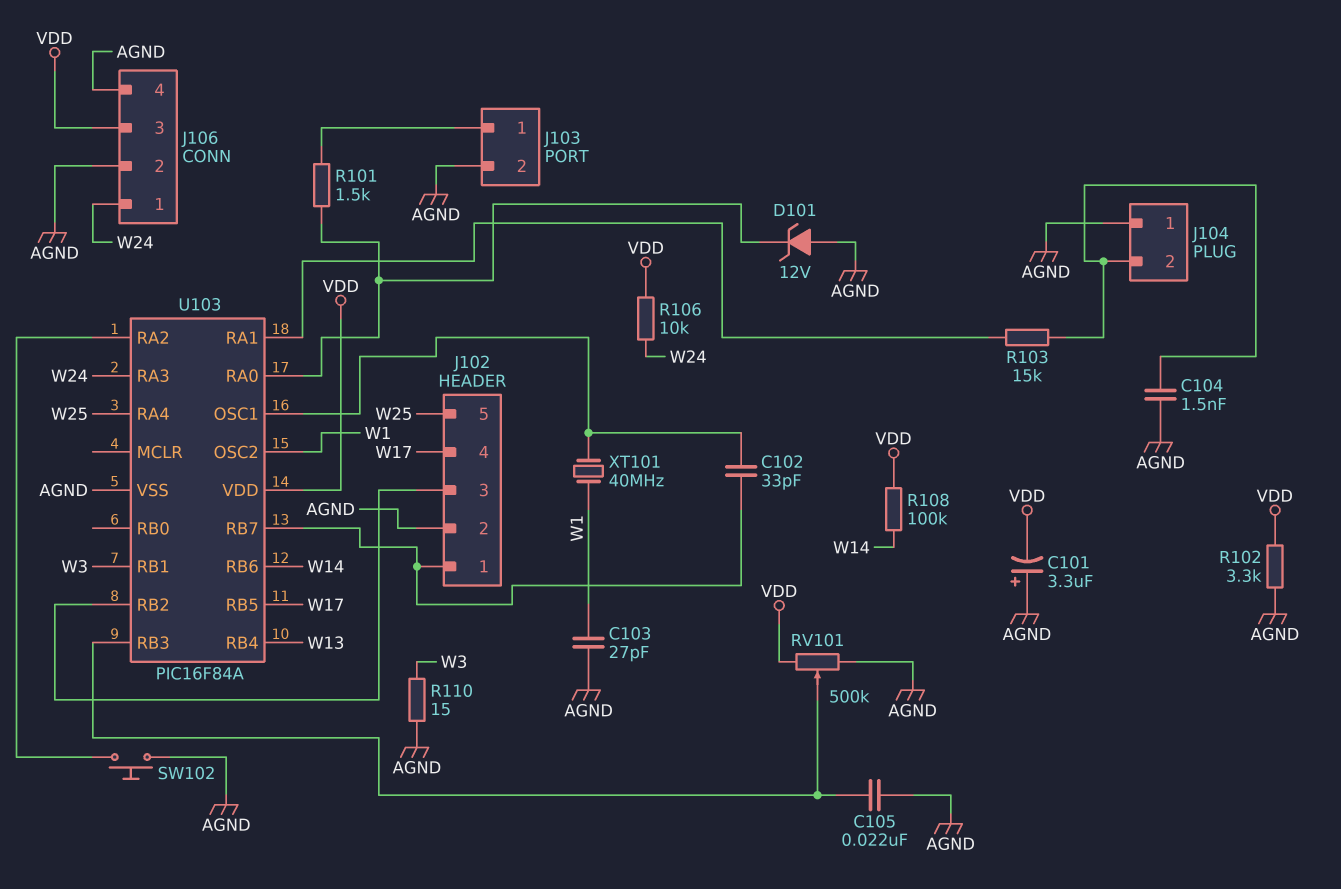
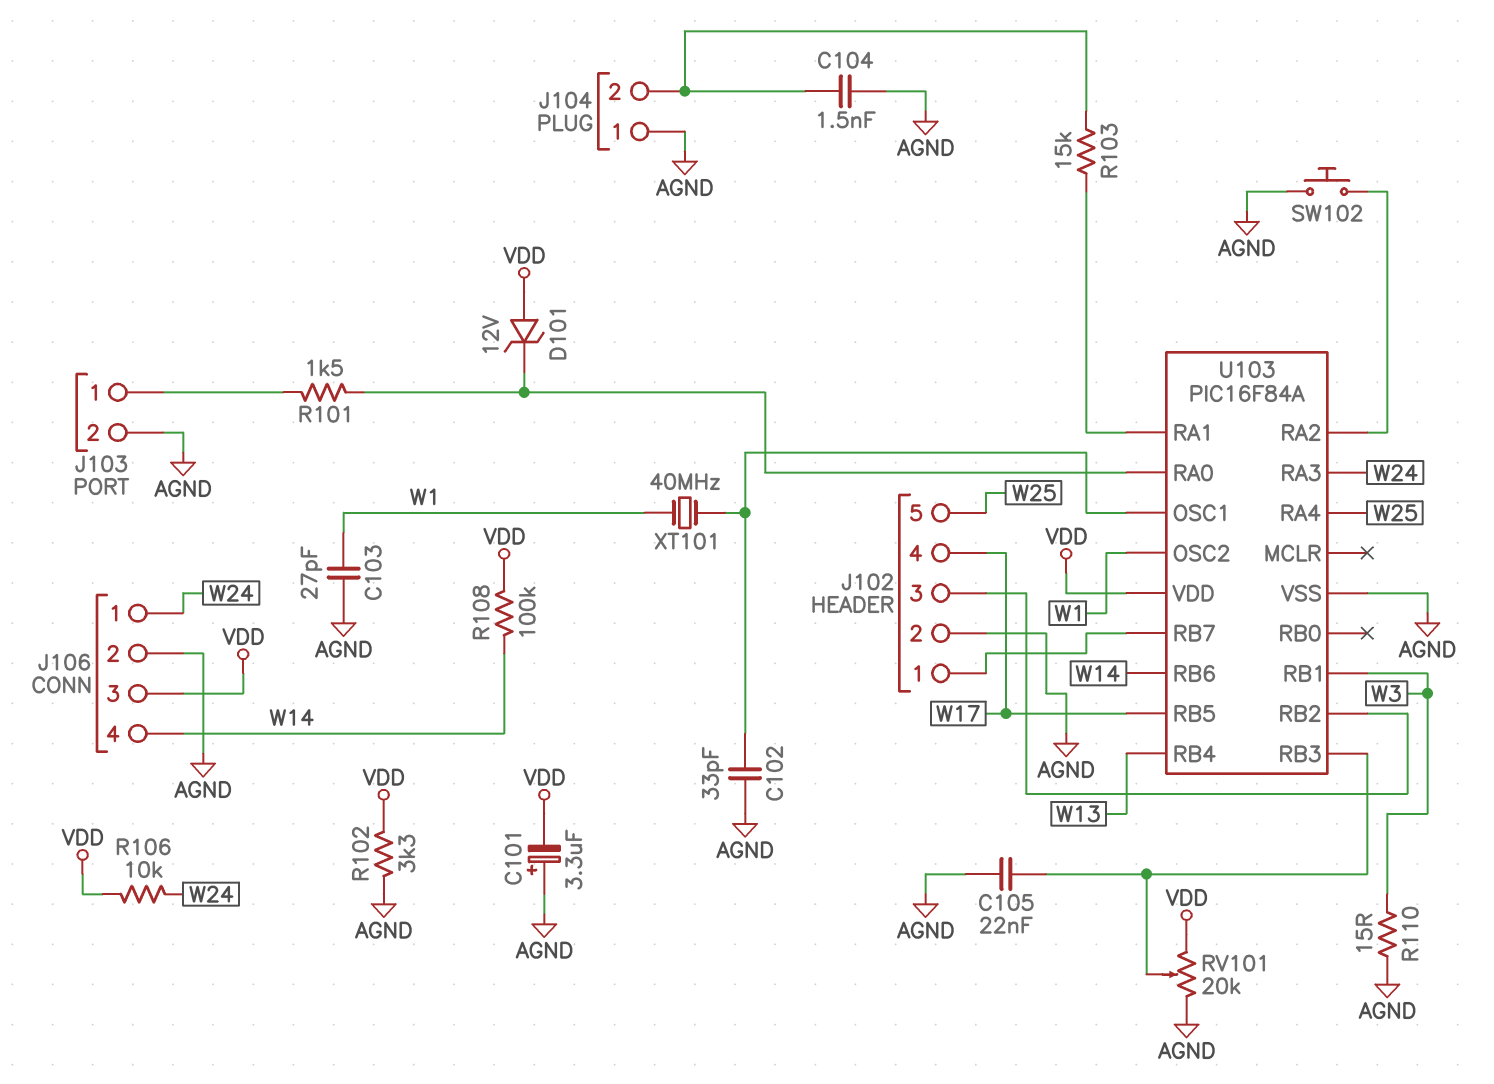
C102: 33pF (J102/1, U103/OSC1) -> 33pF (AGND, U103/OSC1)
D101: zener 12V (A AGND, K U103/RA0) -> zener 12V (A VDD, K U103/RA0)
J106 pin 4: AGND -> W14
RV101: 500k (AGND, VDD, wiper U103/RB3) -> 20k (AGND, VDD, wiper U103/RB3)

